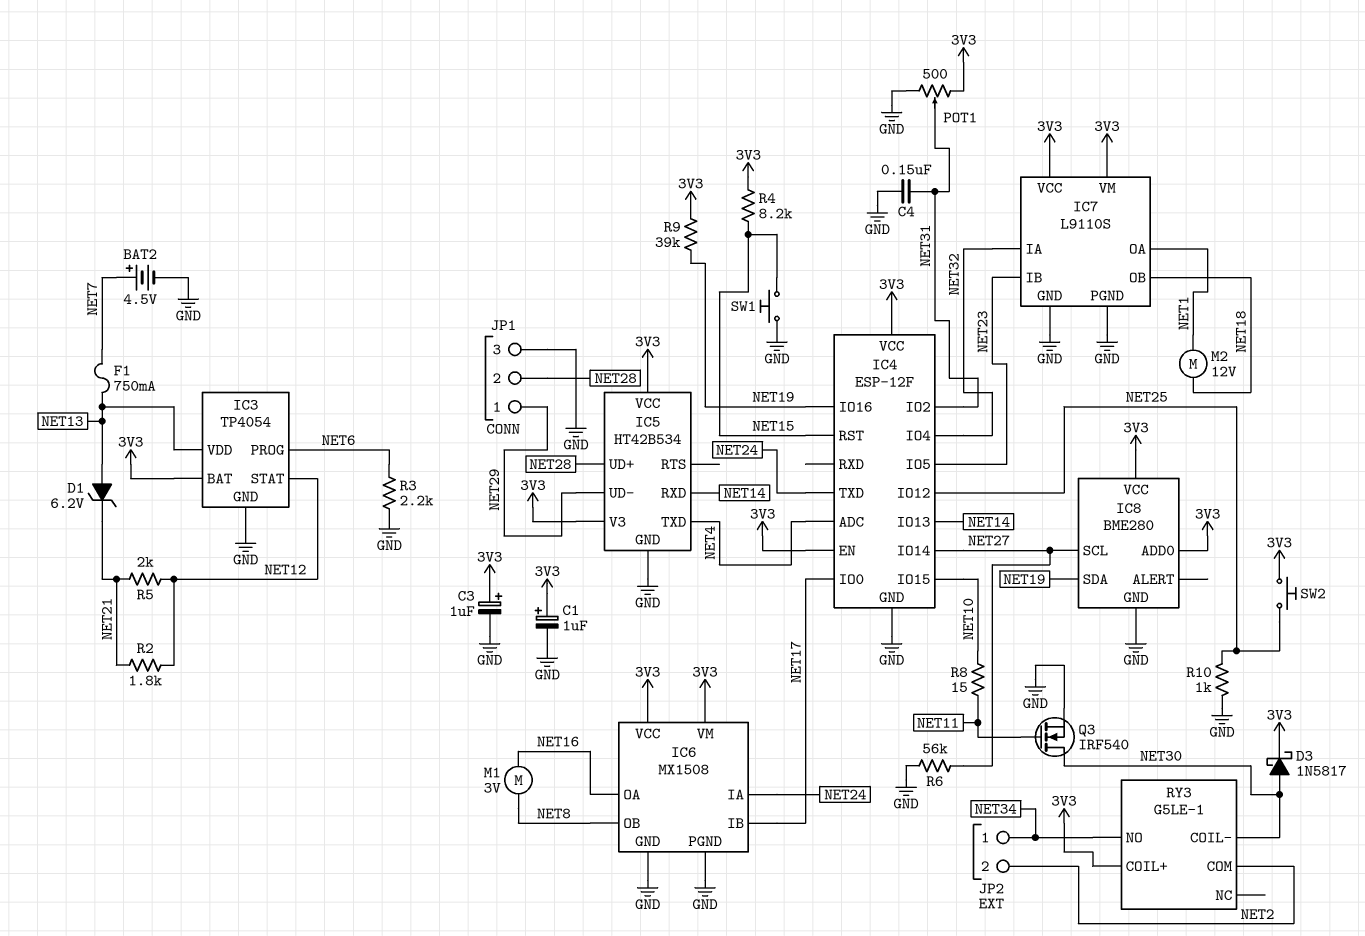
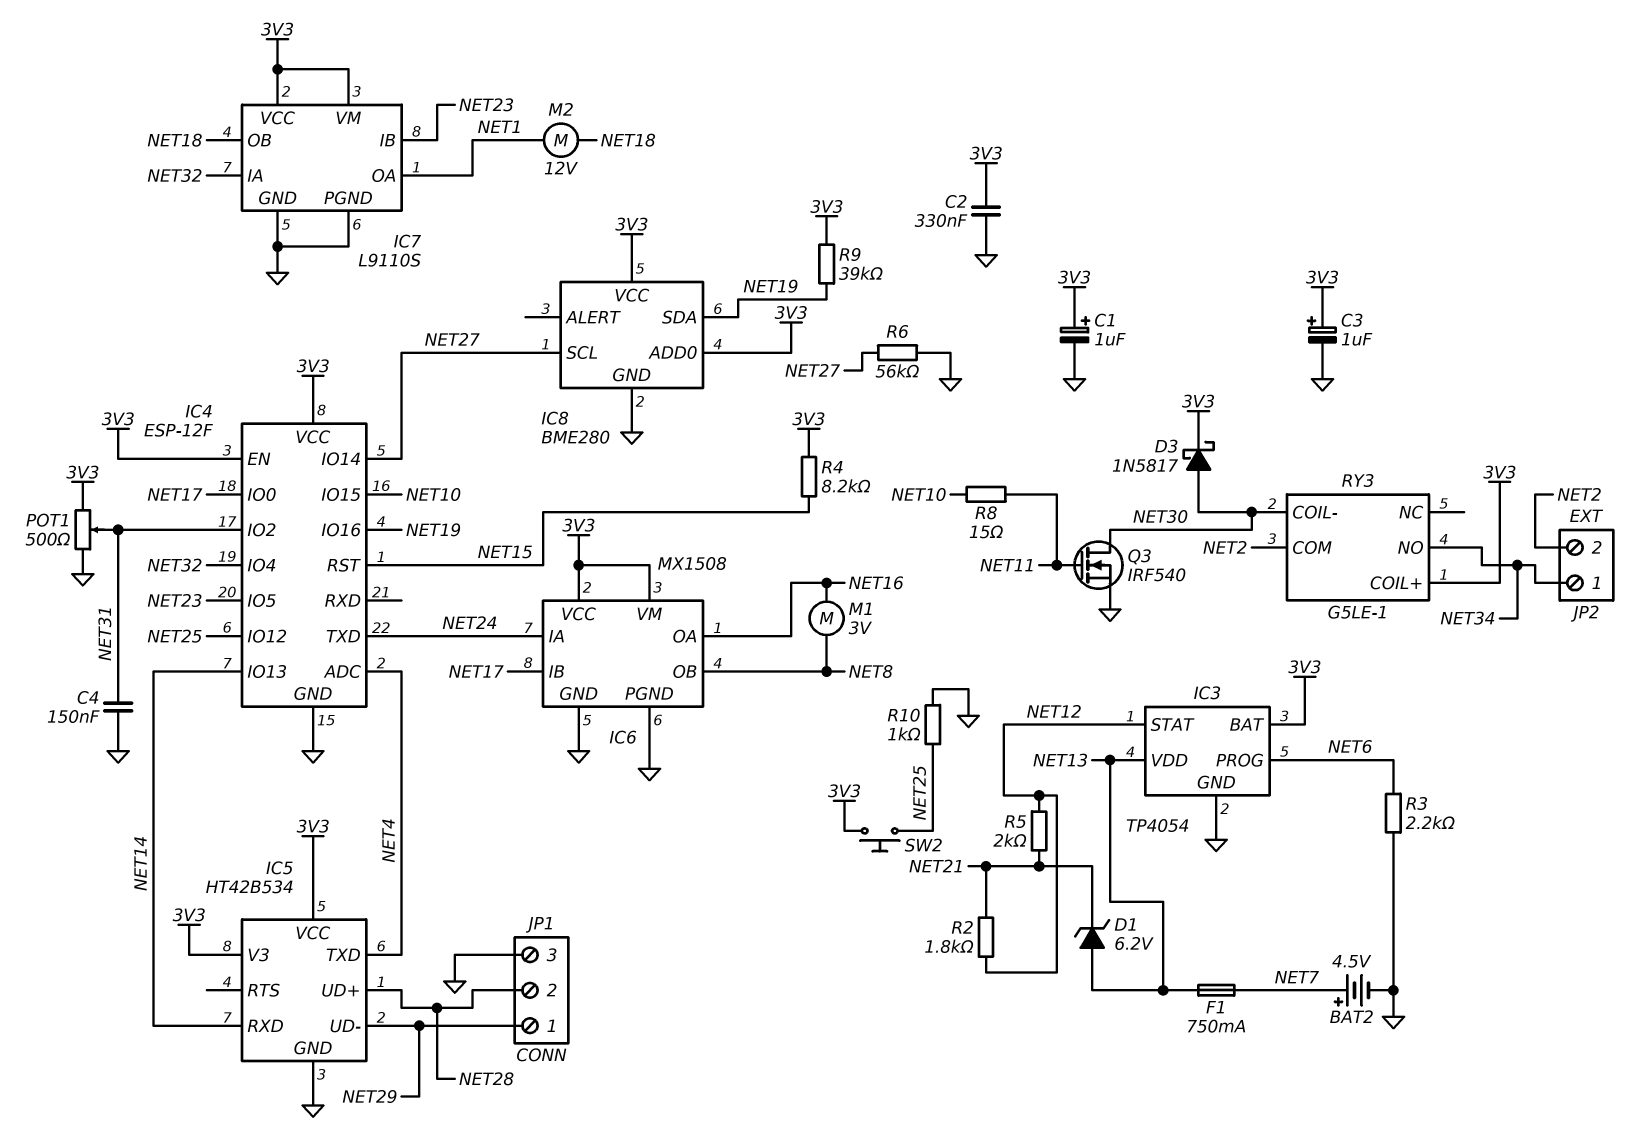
C2: none -> 330nF (3V3, GND)
SW1: button (GND, NET15) -> none

